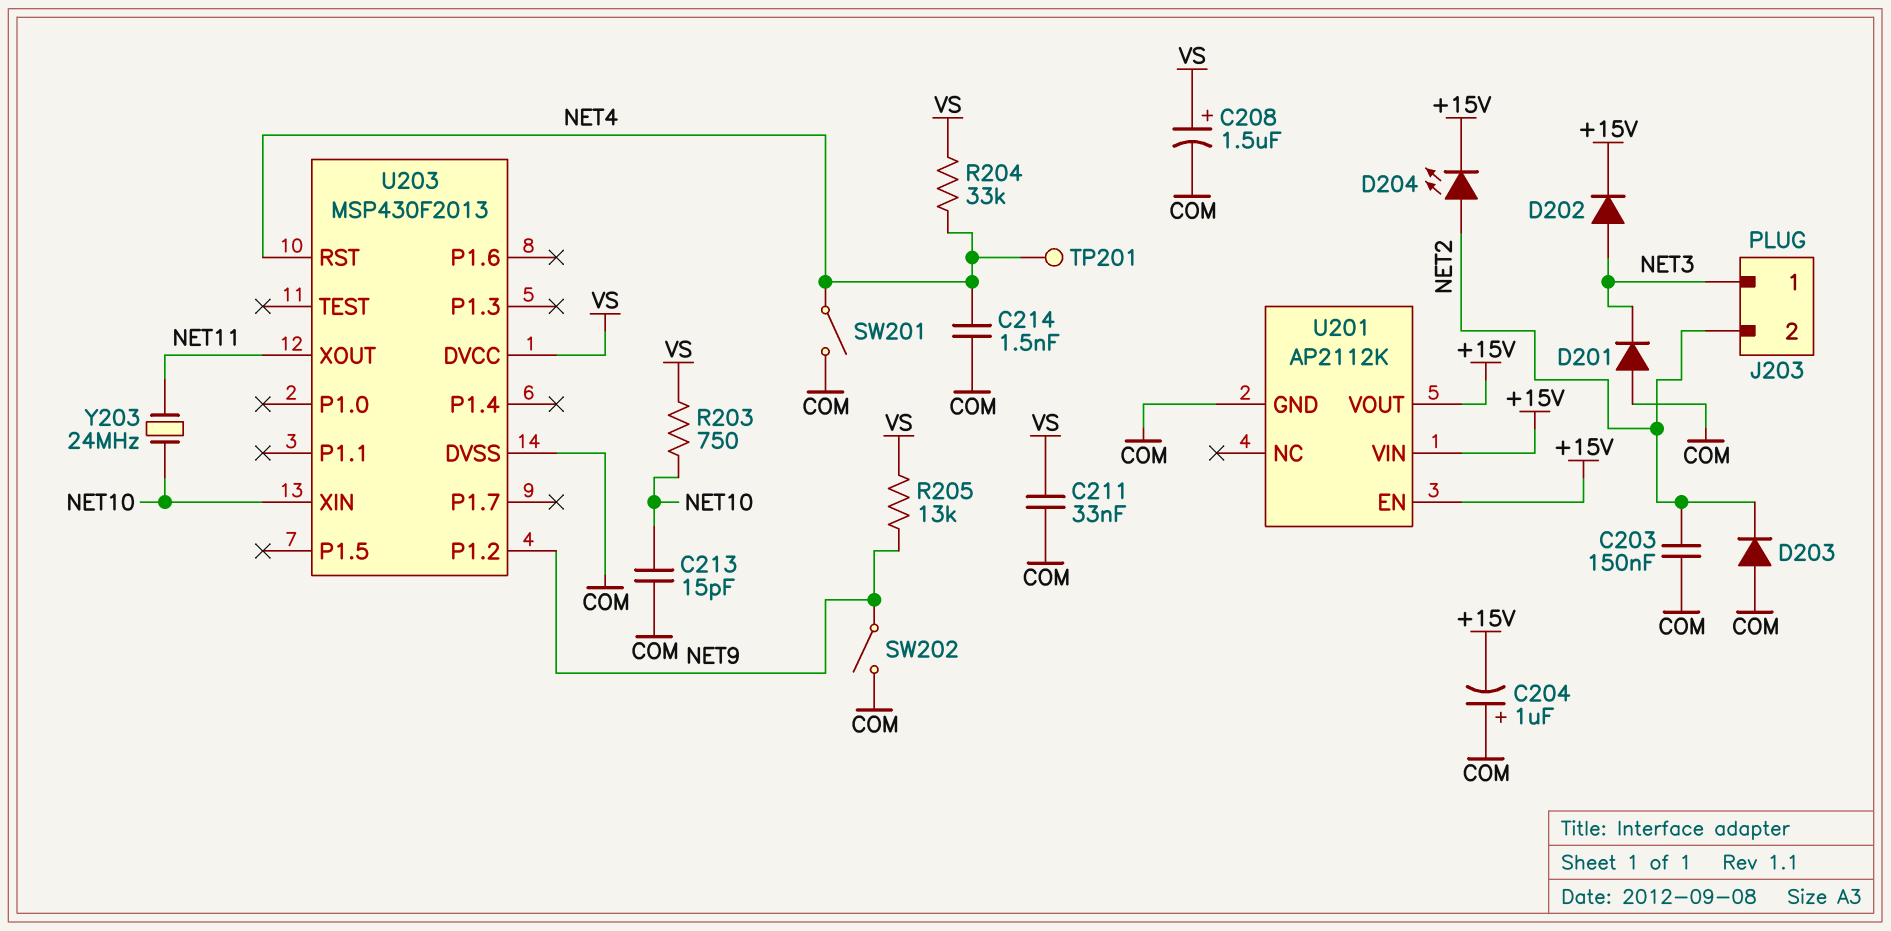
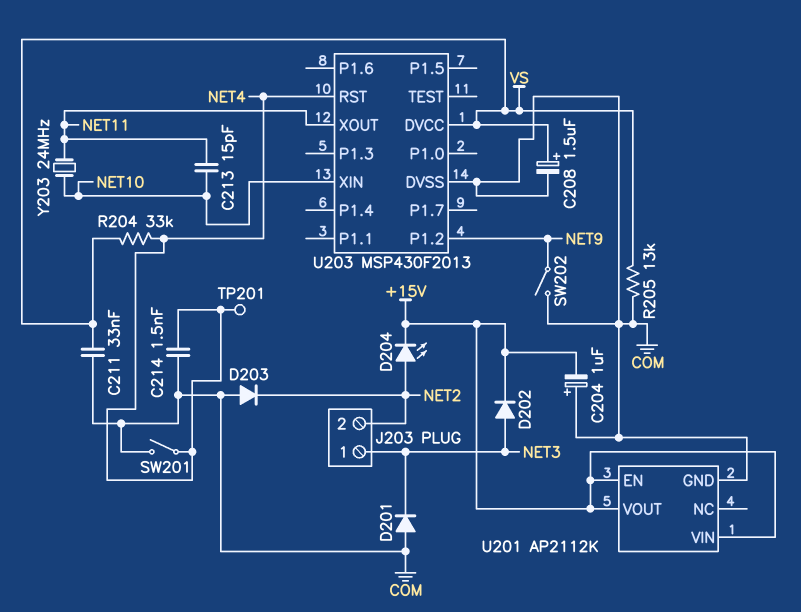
C203: 150nF (COM, NET2) -> none
C213: 15pF (COM, NET10) -> 15pF (NET10, NET11)
R203: 750 (NET10, VS) -> none
R205: 13k (NET9, VS) -> 13k (COM, VS)

